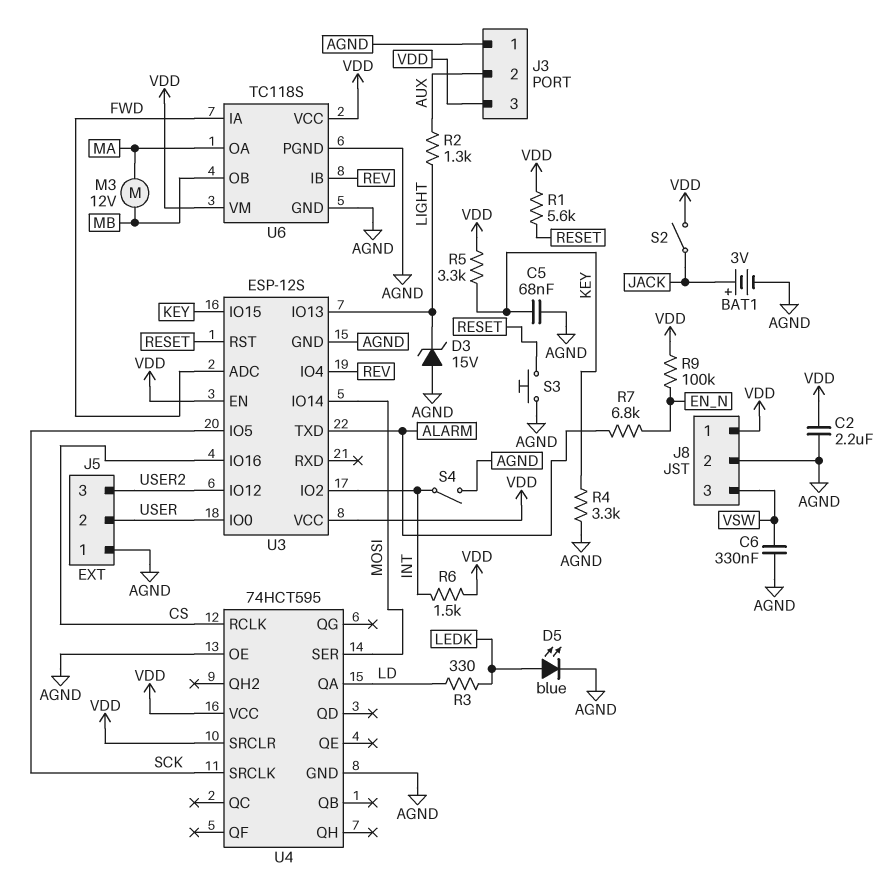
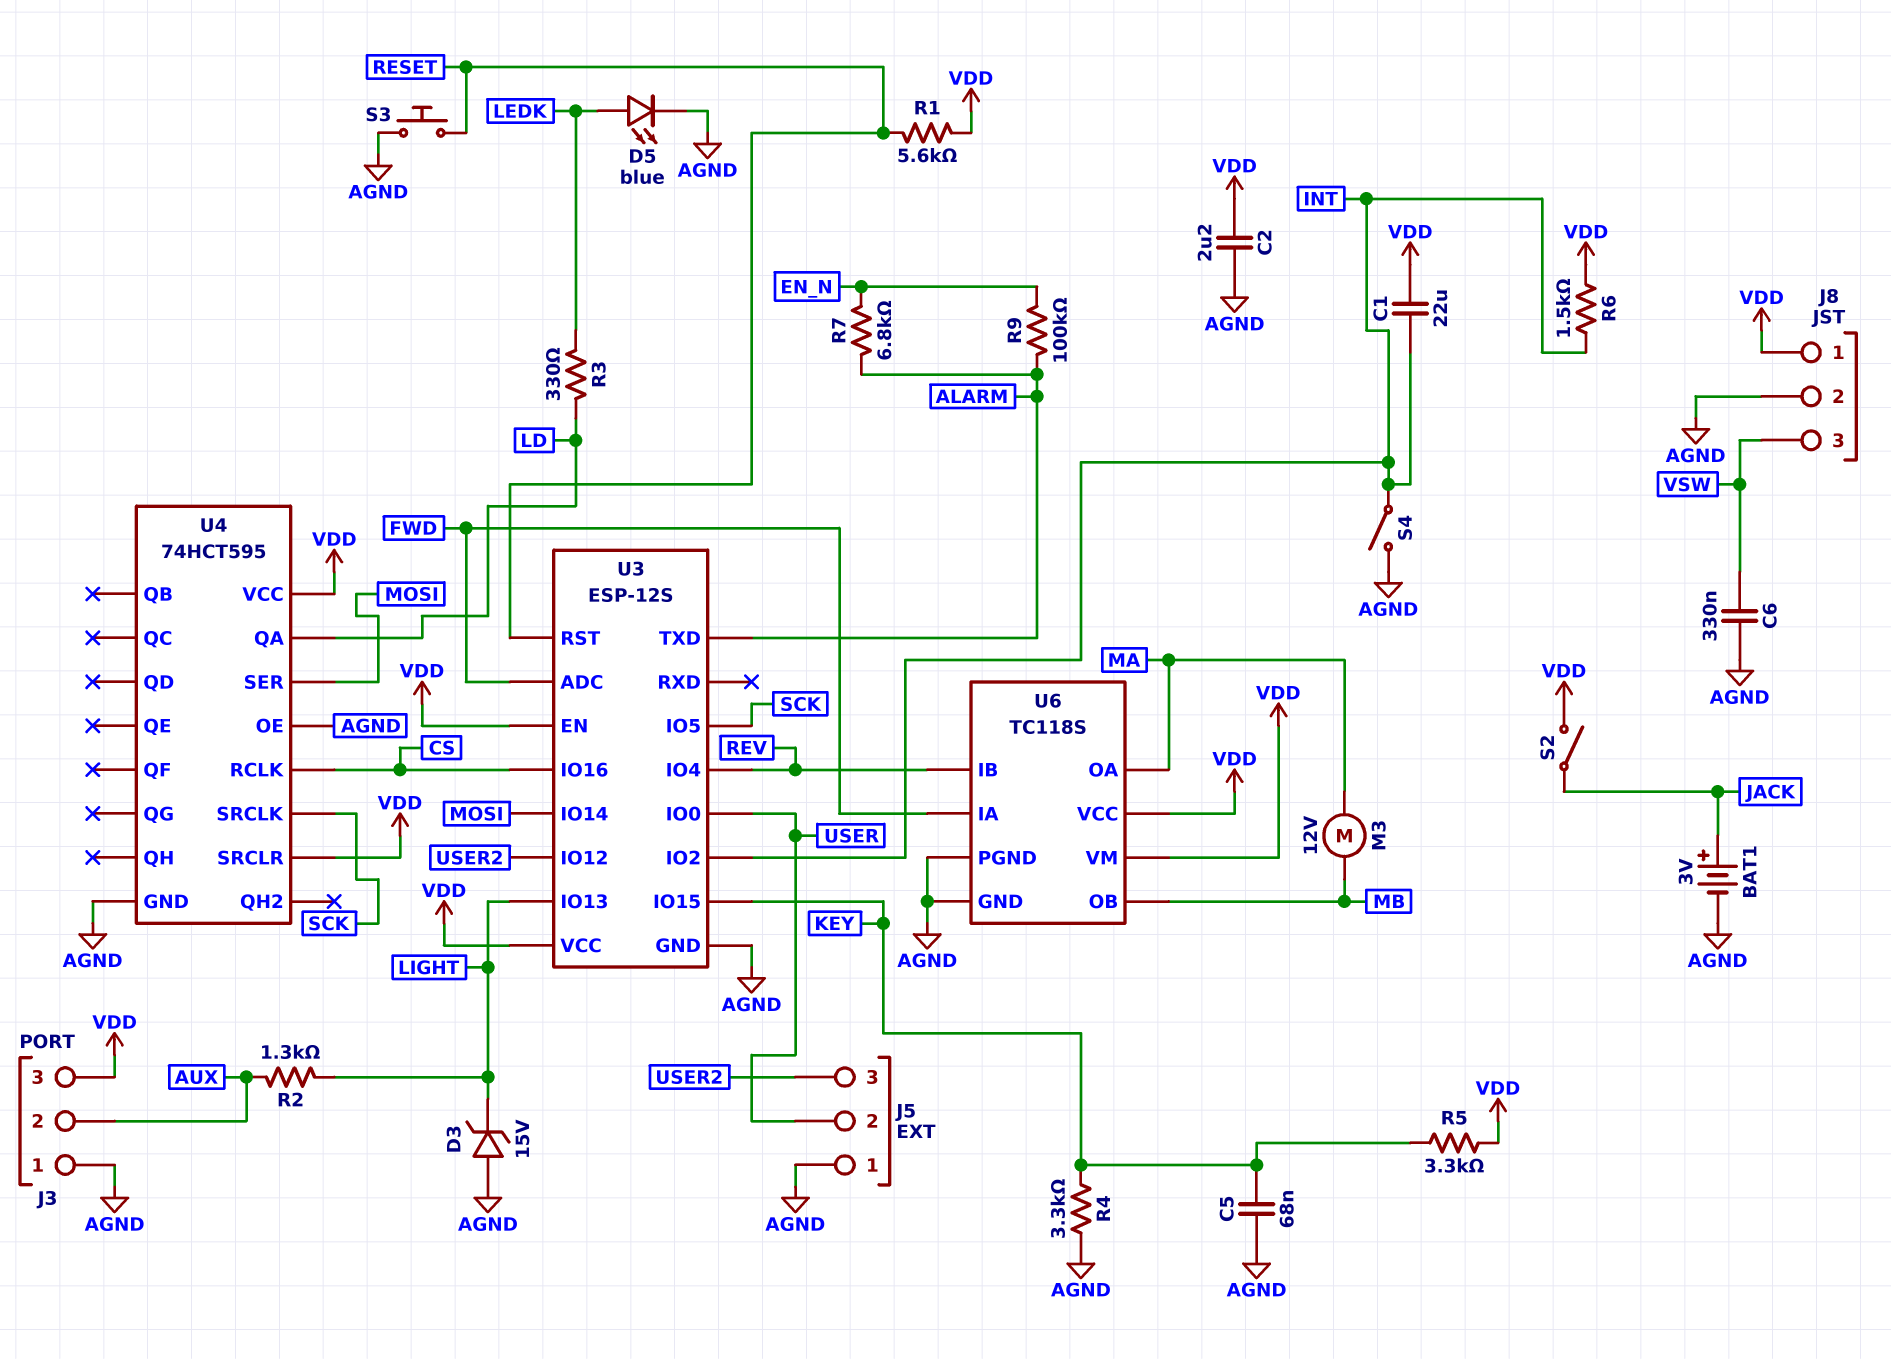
C1: none -> 22uF (INT, VDD)
R9: 100k (EN_N, VDD) -> 100k (ALARM, EN_N)

